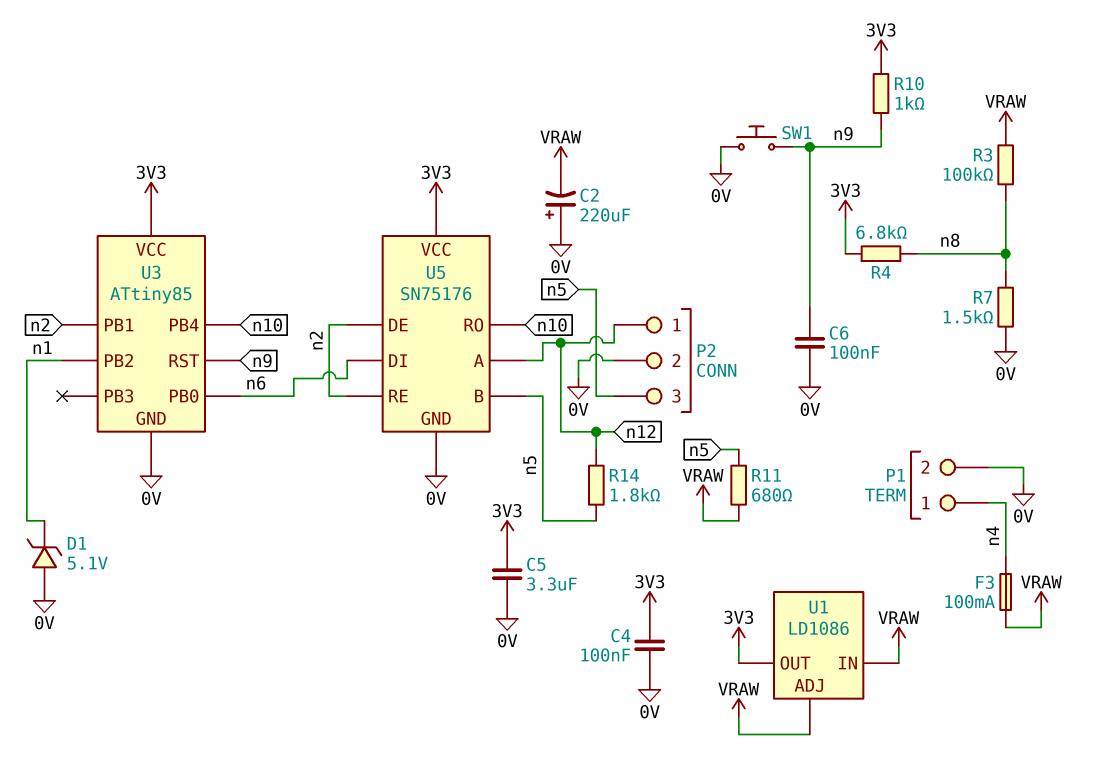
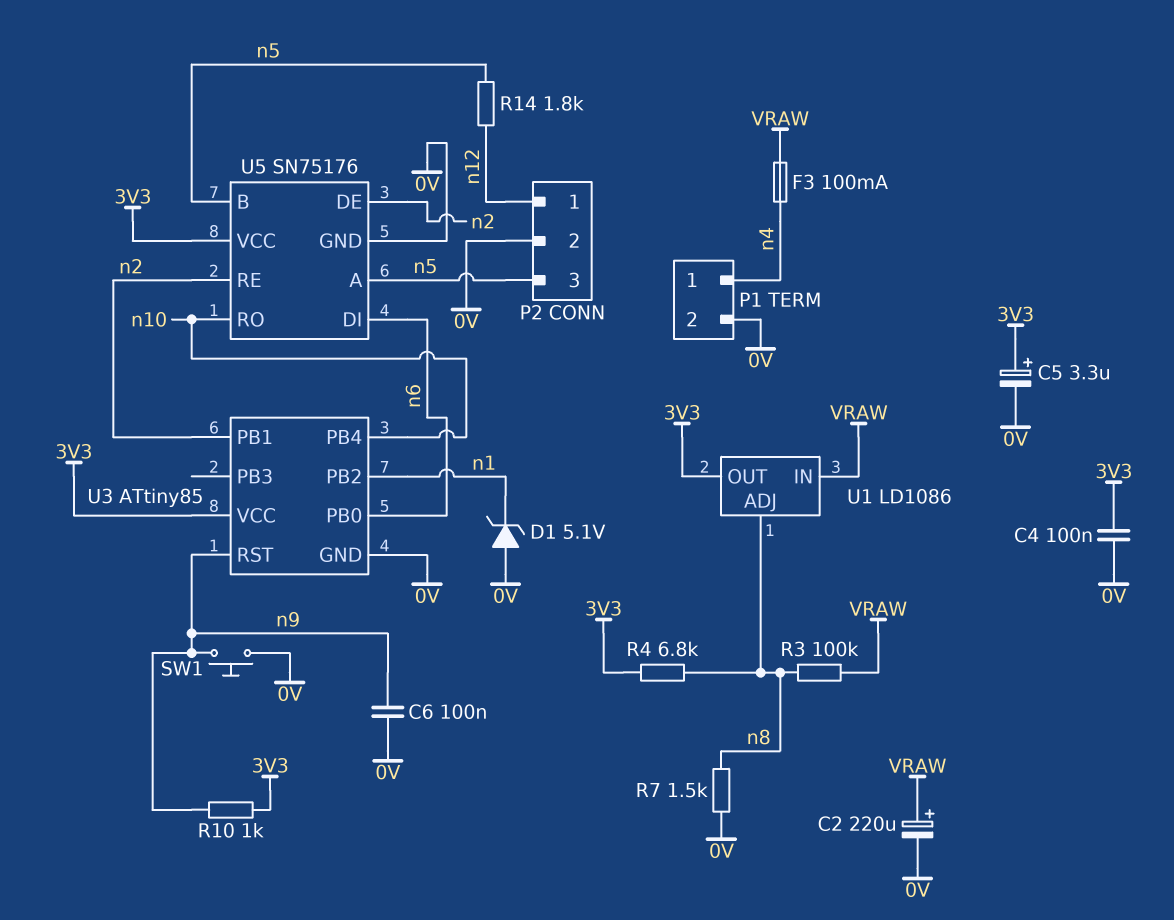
C2: 220uF (plus 0V, minus VRAW) -> 220uF (plus VRAW, minus 0V)
C5: 3.3uF (0V, 3V3) -> 3.3uF (plus 3V3, minus 0V)
R11: 680 (VRAW, n5) -> none
U1 pin ADJ: VRAW -> n8
U5 pin A: n12 -> n5

